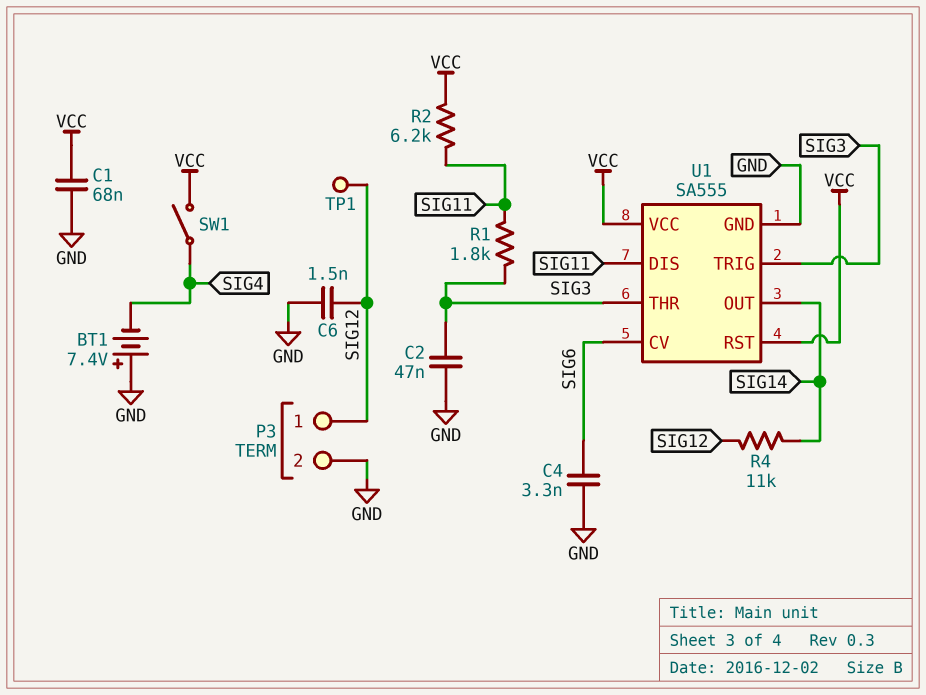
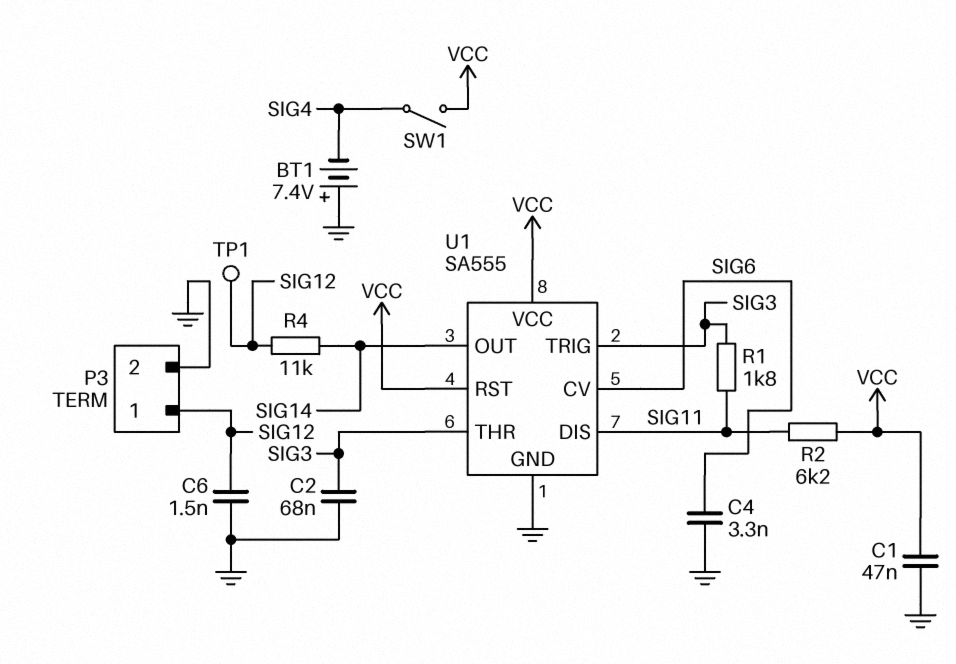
C1: 68nF (GND, VCC) -> 47nF (GND, VCC)
C2: 47nF (GND, SIG3) -> 68nF (GND, SIG3)

